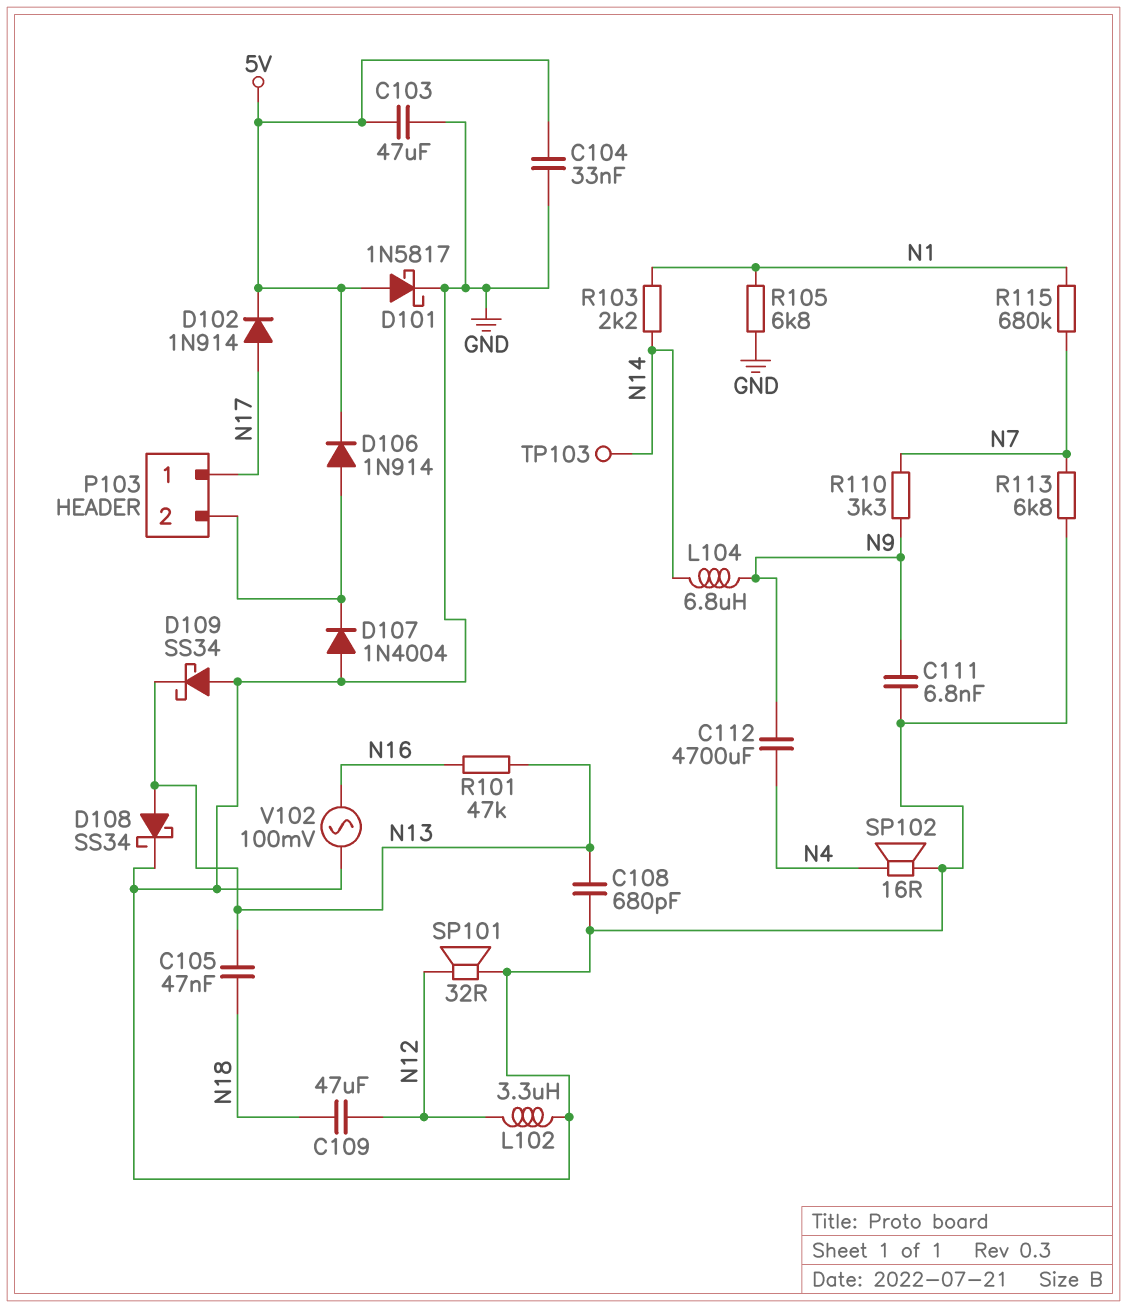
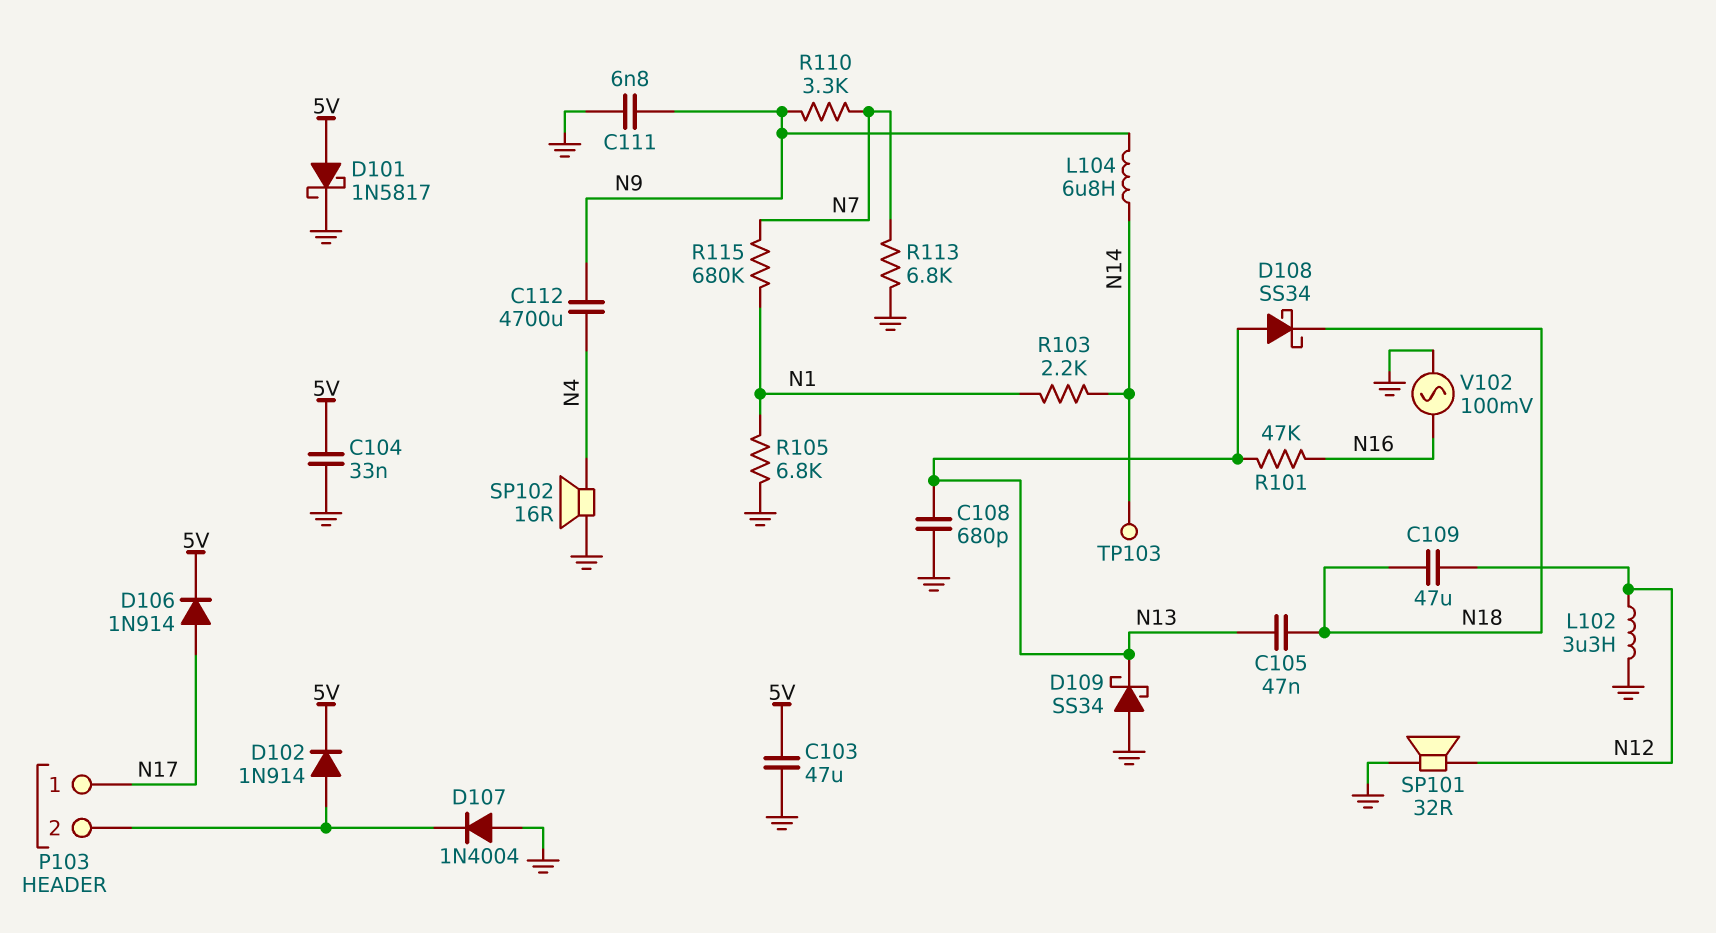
D102: diode 1N914 (A N17, K 5V) -> diode 1N914 (A P103/2, K 5V)
D106: diode 1N914 (A P103/2, K 5V) -> diode 1N914 (A N17, K 5V)
D108: schottky SS34 (A N13, K GND) -> schottky SS34 (A N13, K N18)

